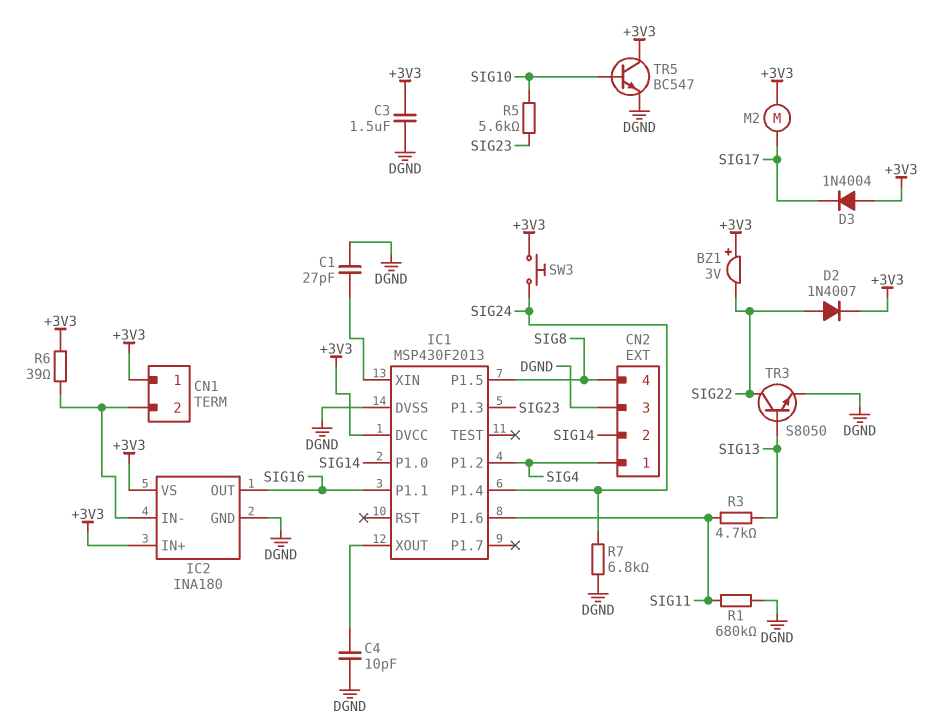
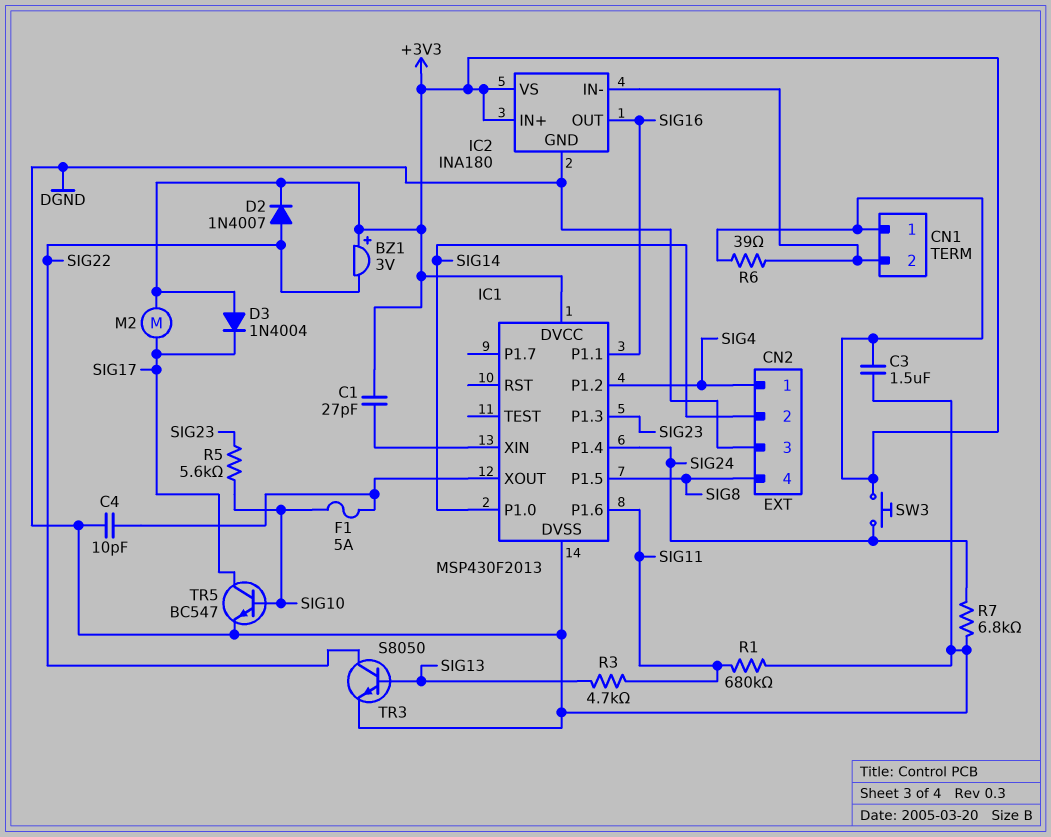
C1: 27pF (DGND, IC1/XIN) -> 27pF (+3V3, IC1/XIN)
F1: none -> 5A (IC1/XOUT, SIG10)
TR5: NPN BC547 (B SIG10, C +3V3, E DGND) -> NPN BC547 (B SIG10, C SIG17, E DGND)

